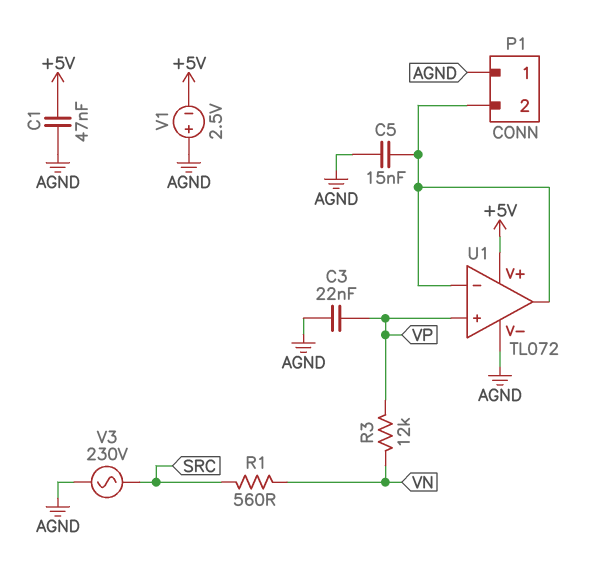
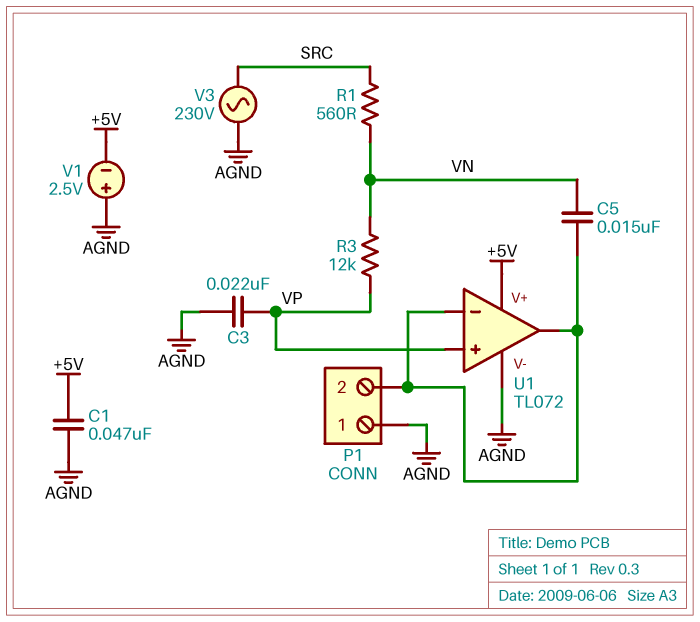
C5: 15nF (AGND, P1/2) -> 15nF (P1/2, VN)

